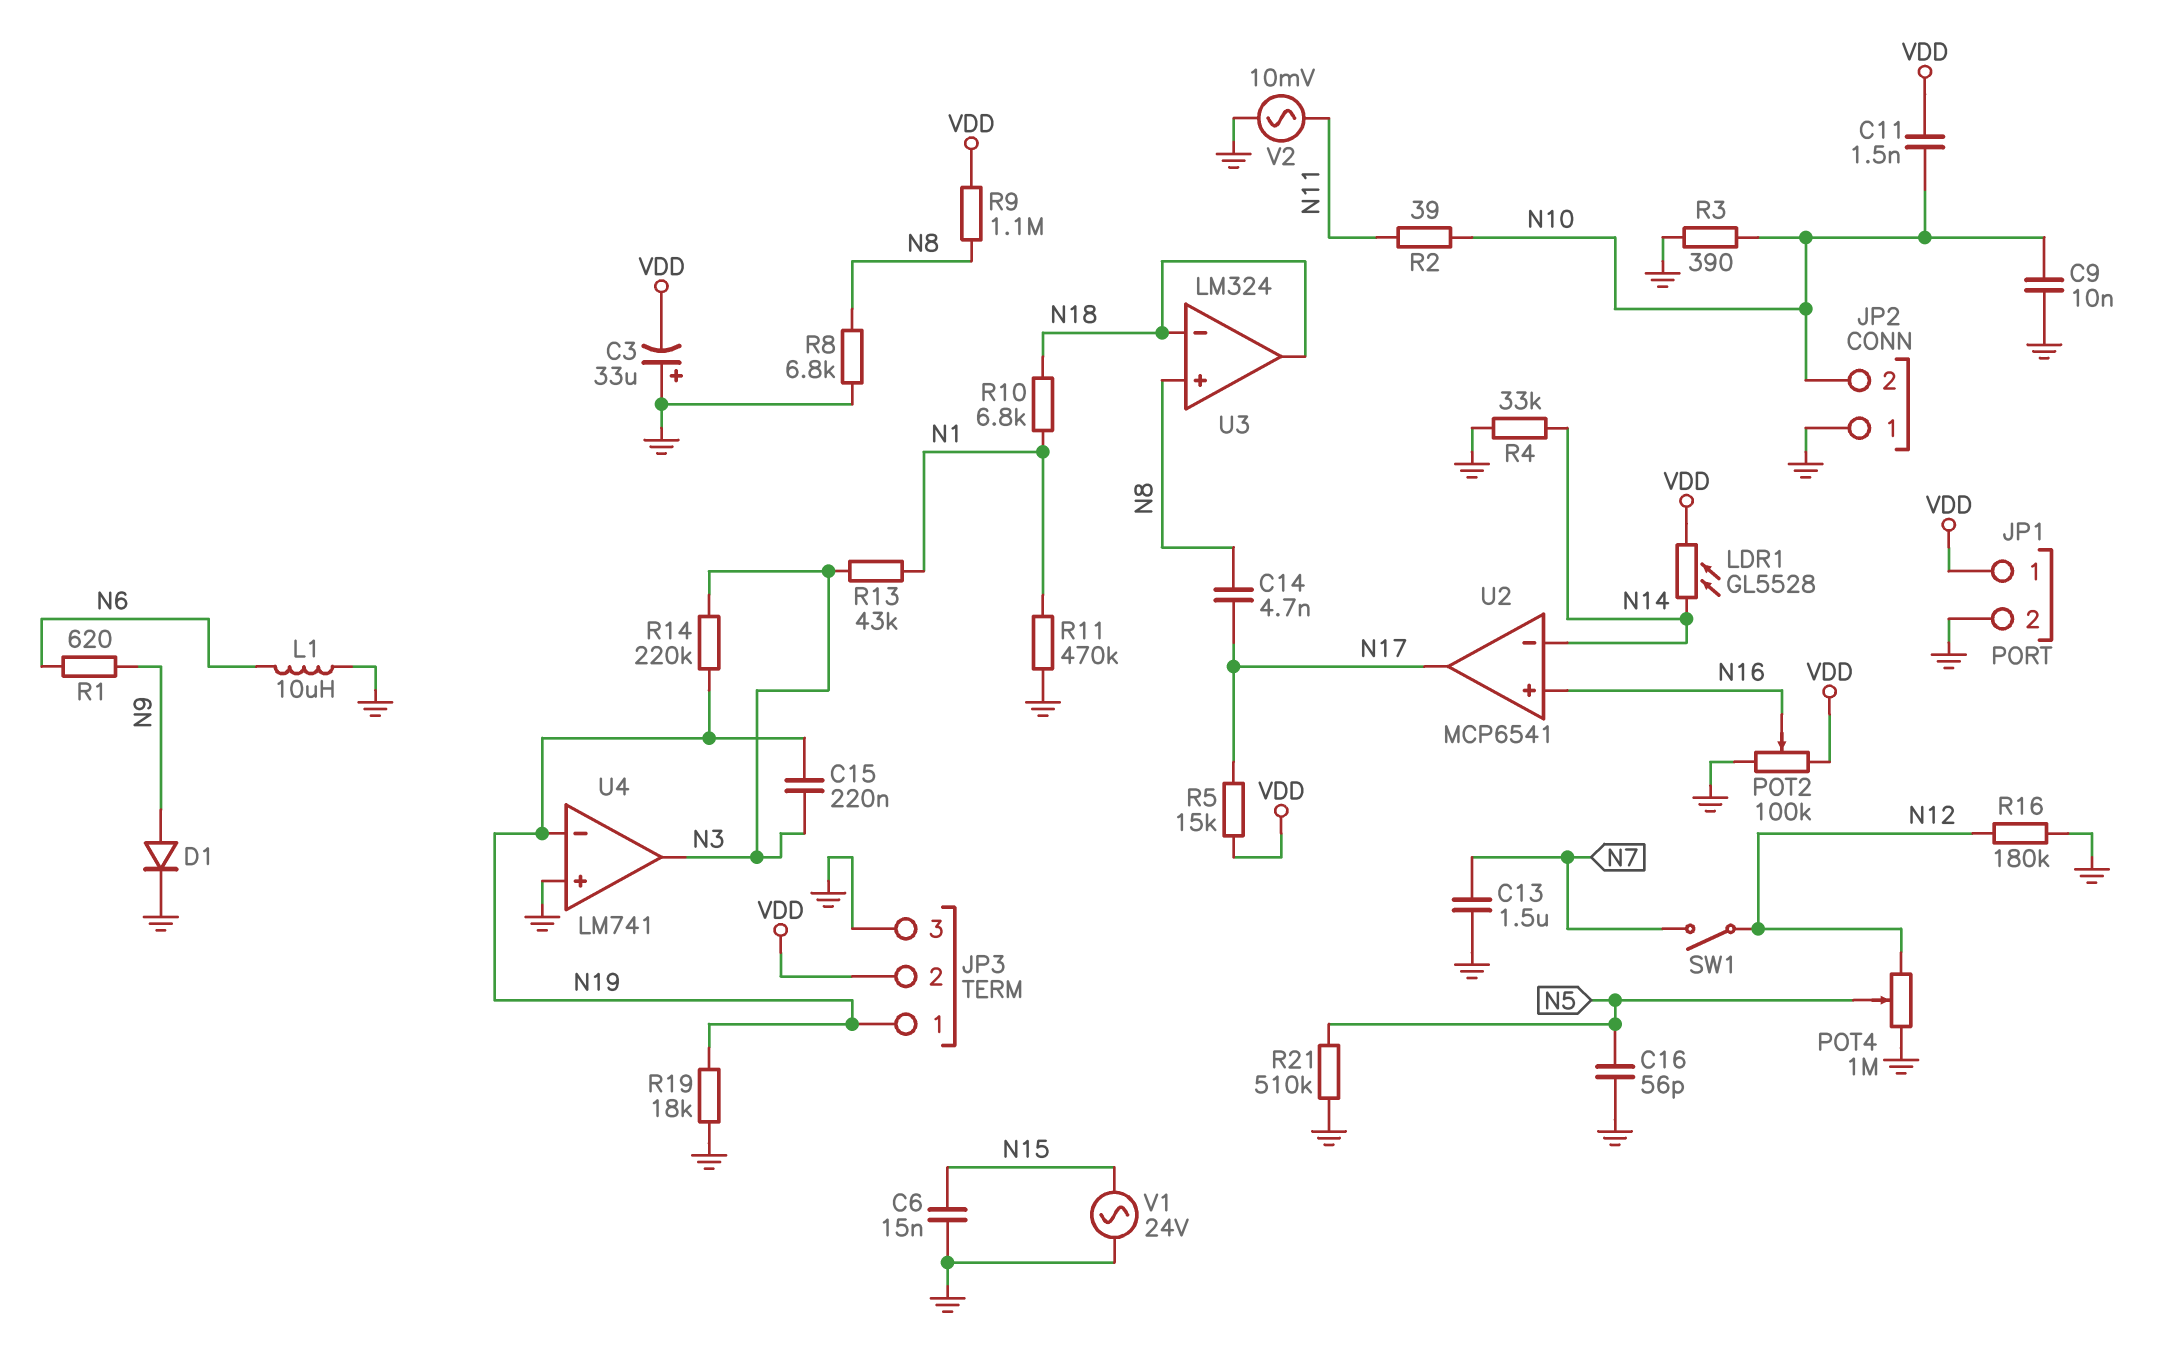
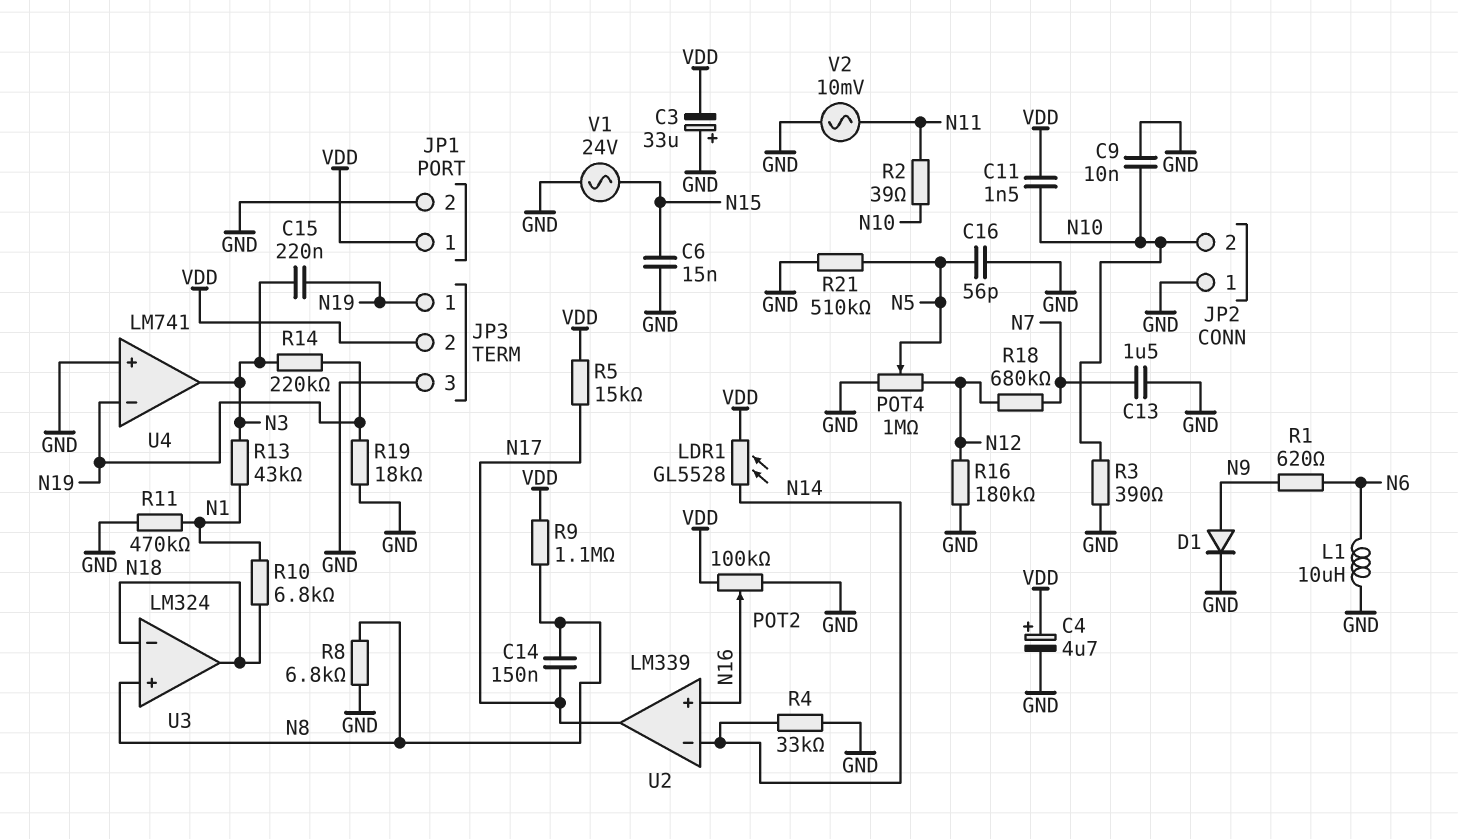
C4: none -> 4.7uF (plus VDD, minus GND)
C14: 4.7nF (N8, N17) -> 150nF (N8, N17)
R18: none -> 680k (N7, N12)
SW1: switch (N7, N12) -> none
U2: MCP6541 -> LM339

